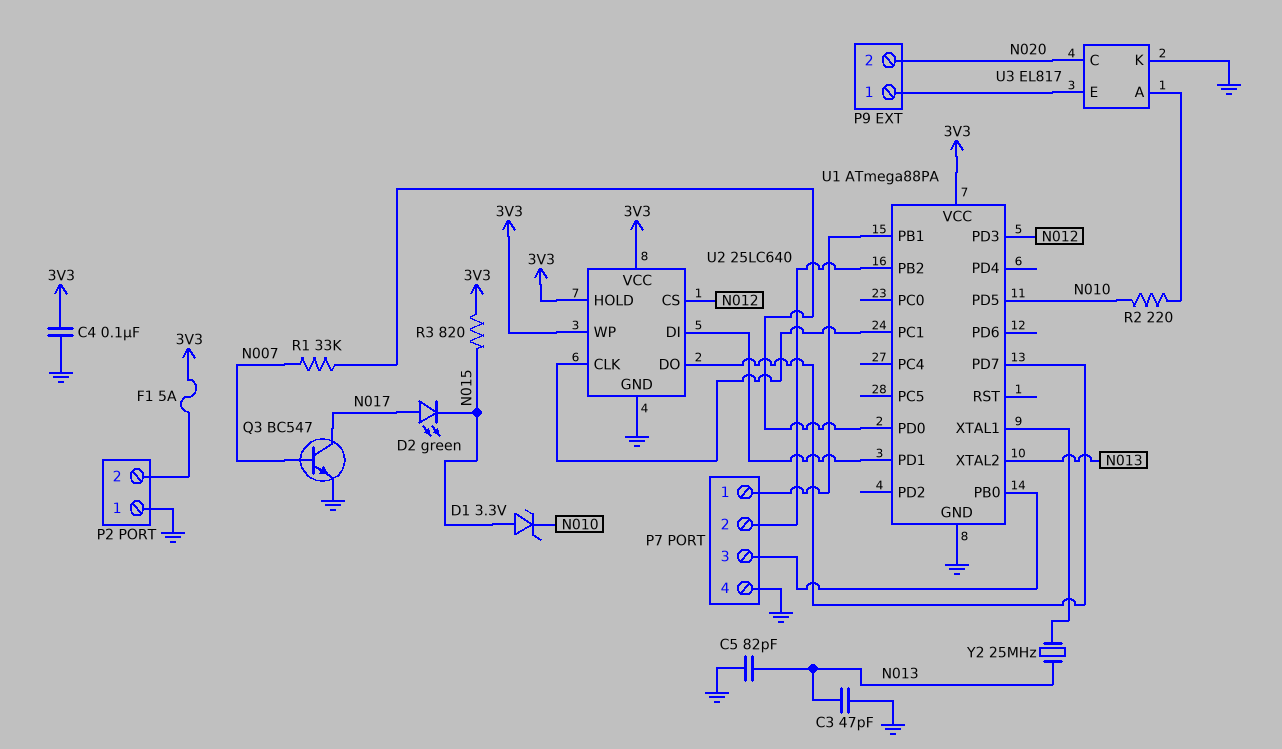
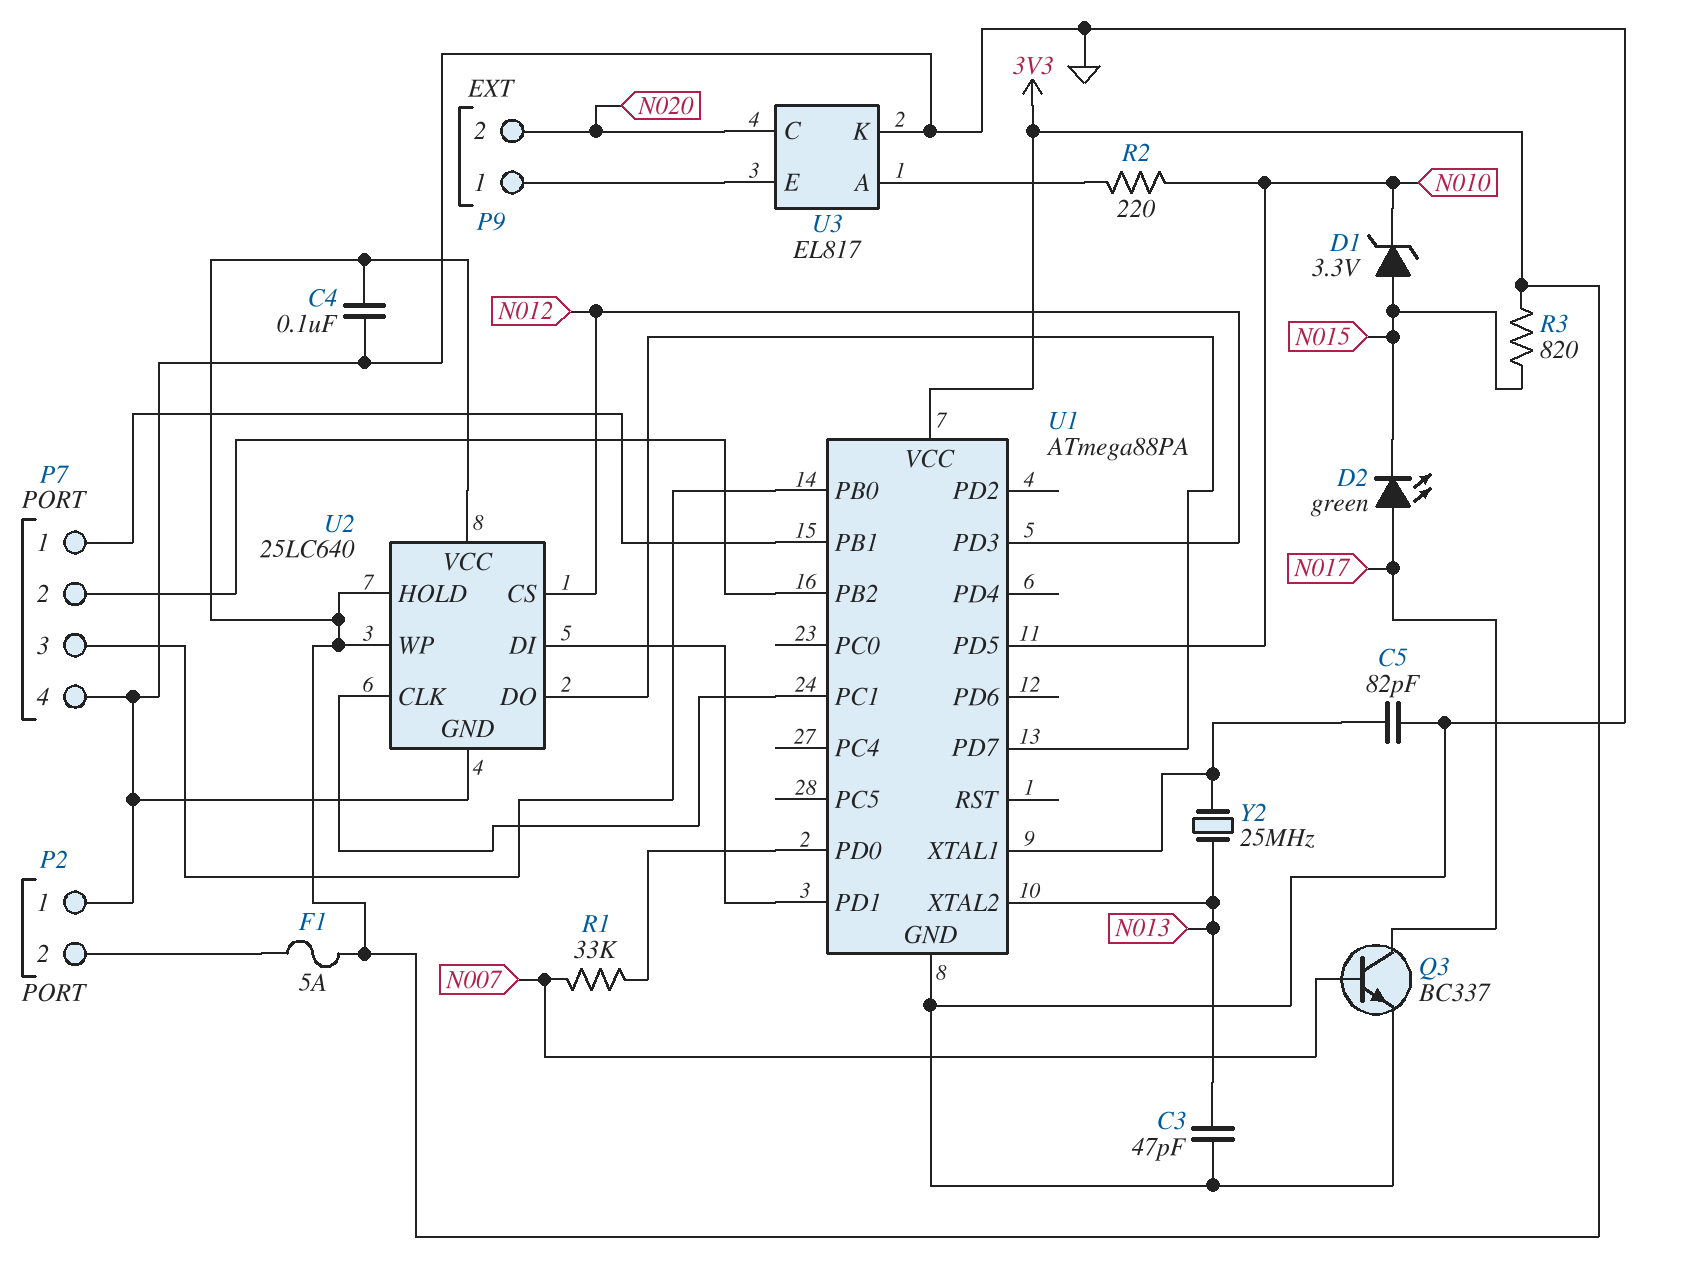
C5: 82pF (GND, N013) -> 82pF (GND, U1/XTAL1)
Q3: NPN BC547 (B N007, C N017, E GND) -> NPN BC337 (B N007, C N017, E GND)

